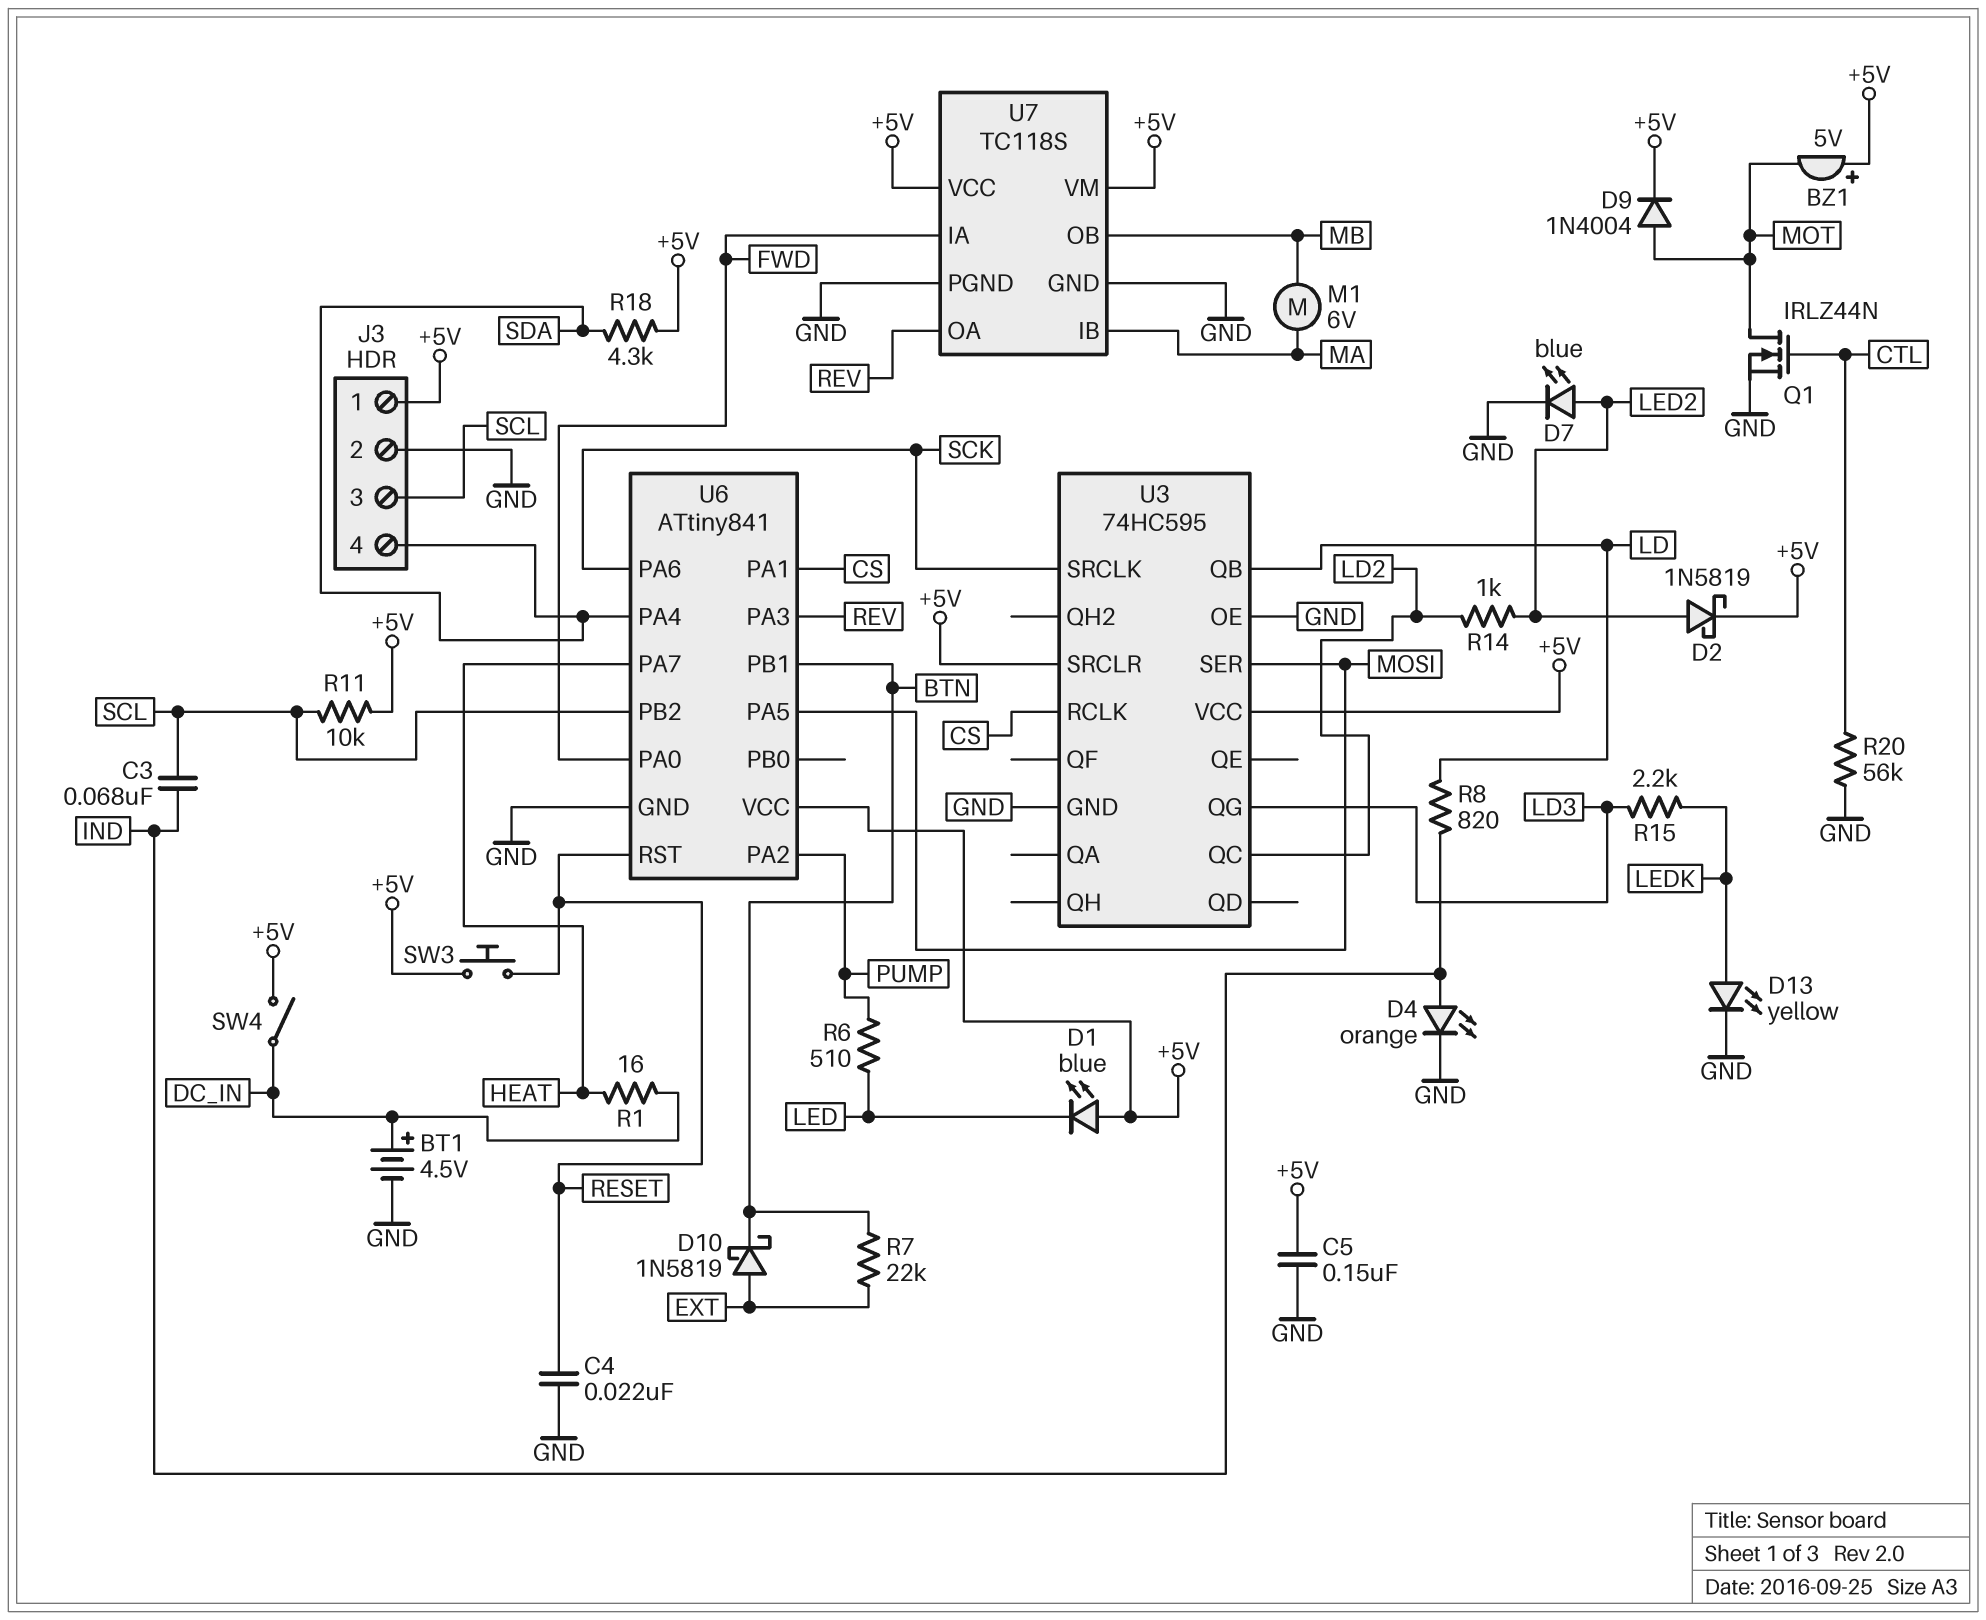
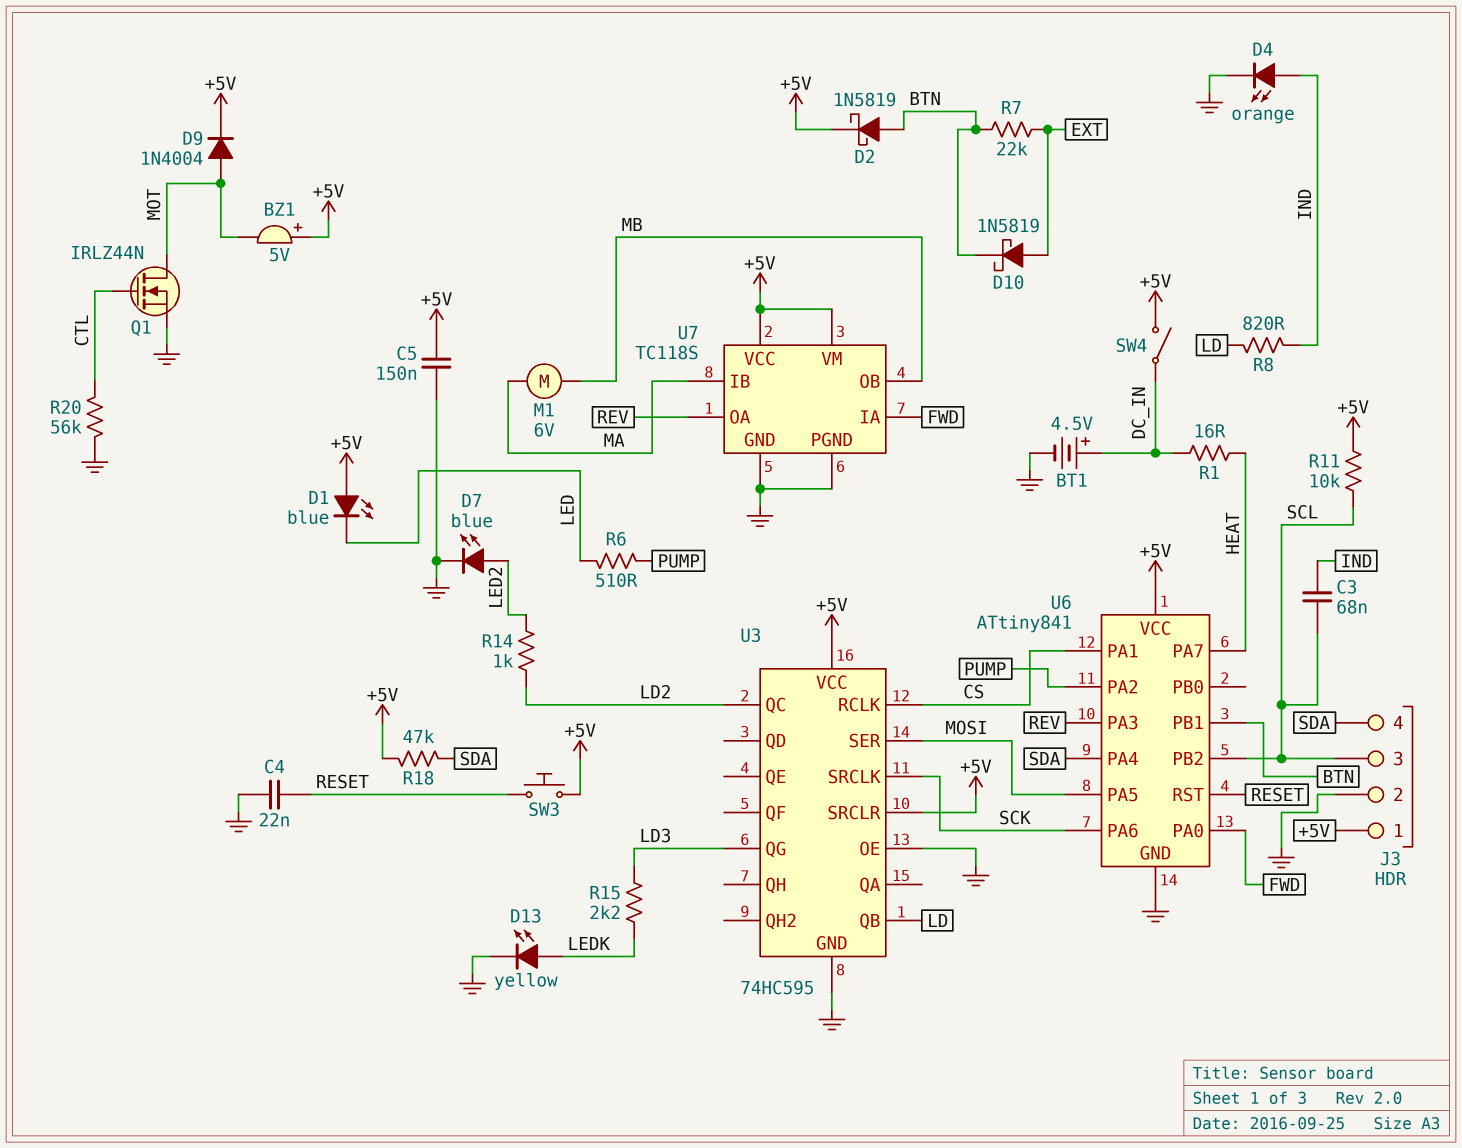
D2: schottky 1N5819 (A LED2, K +5V) -> schottky 1N5819 (A BTN, K +5V)
R18: 4.3k (+5V, SDA) -> 47k (+5V, SDA)

